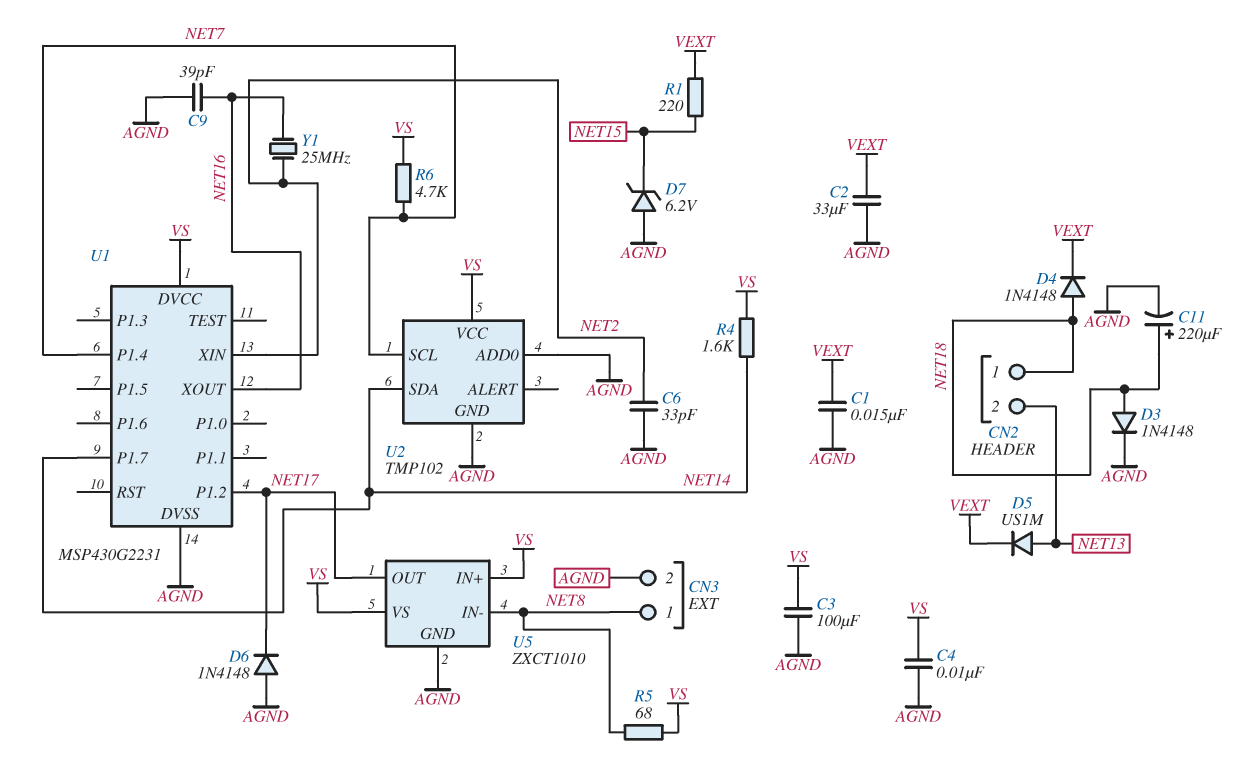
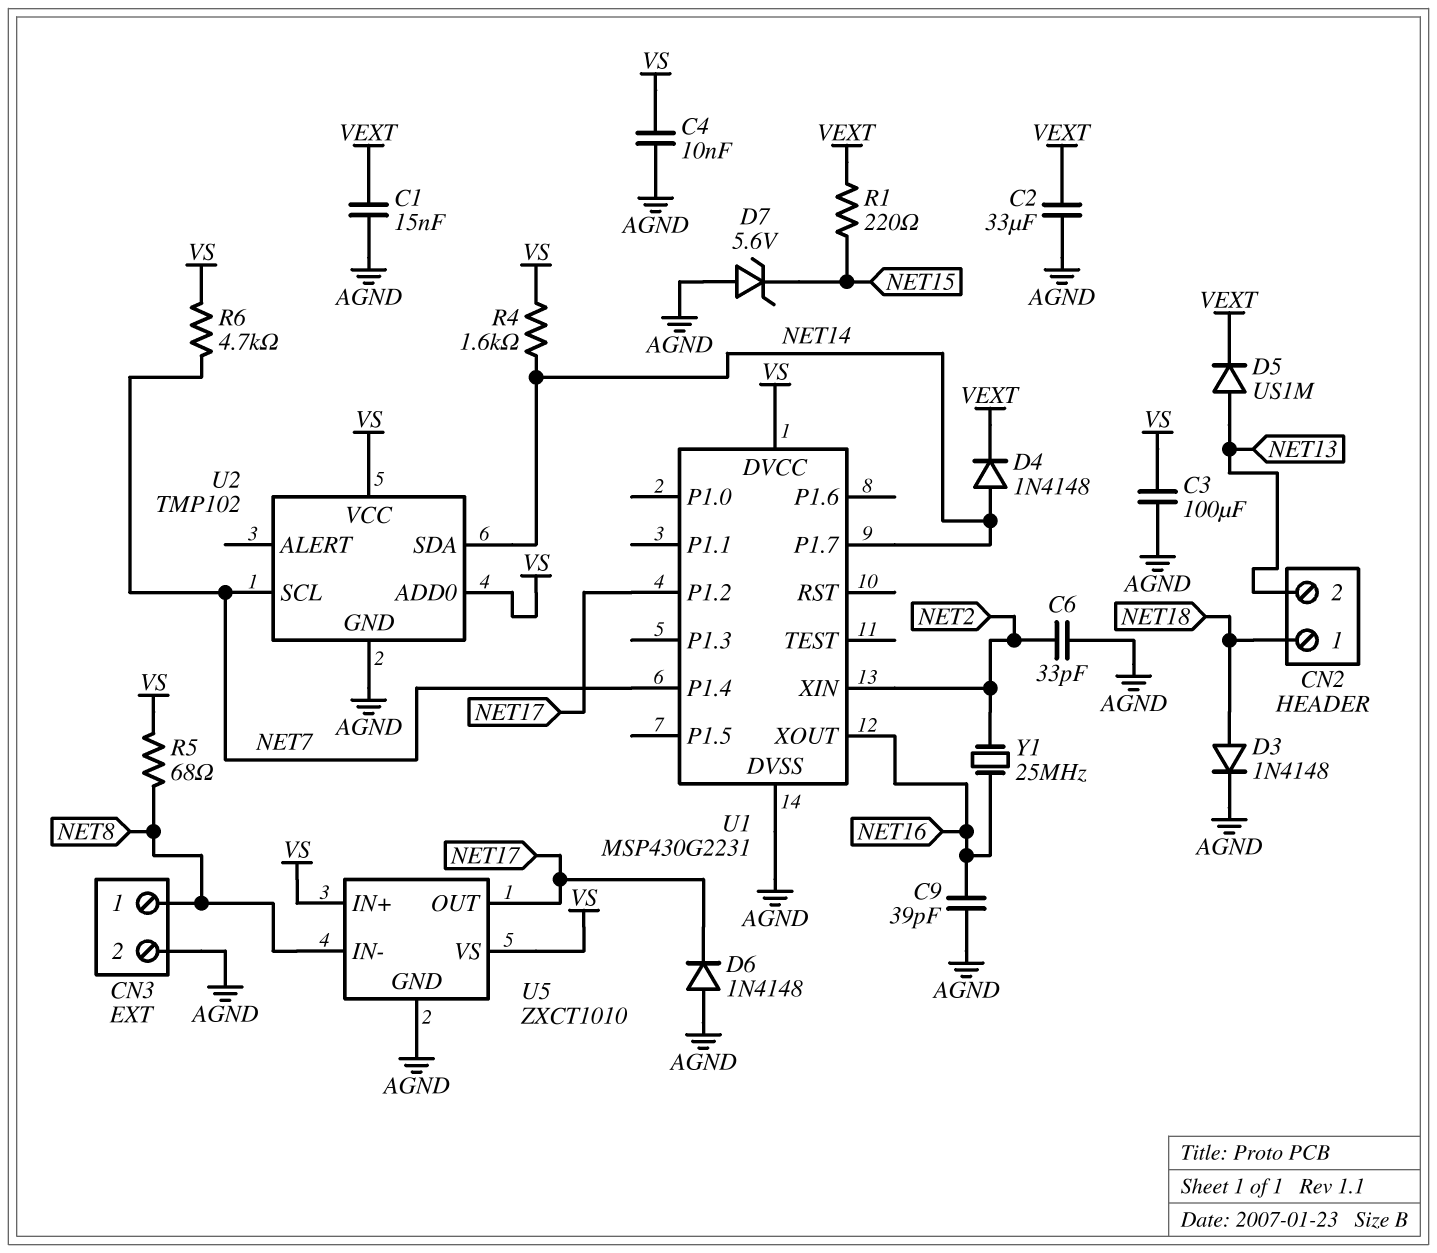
C11: 220uF (plus NET18, minus AGND) -> none
D4: diode 1N4148 (A NET18, K VEXT) -> diode 1N4148 (A NET14, K VEXT)
D7: zener 6.2V (A AGND, K NET15) -> zener 5.6V (A AGND, K NET15)
U2 pin ADD0: AGND -> VS

